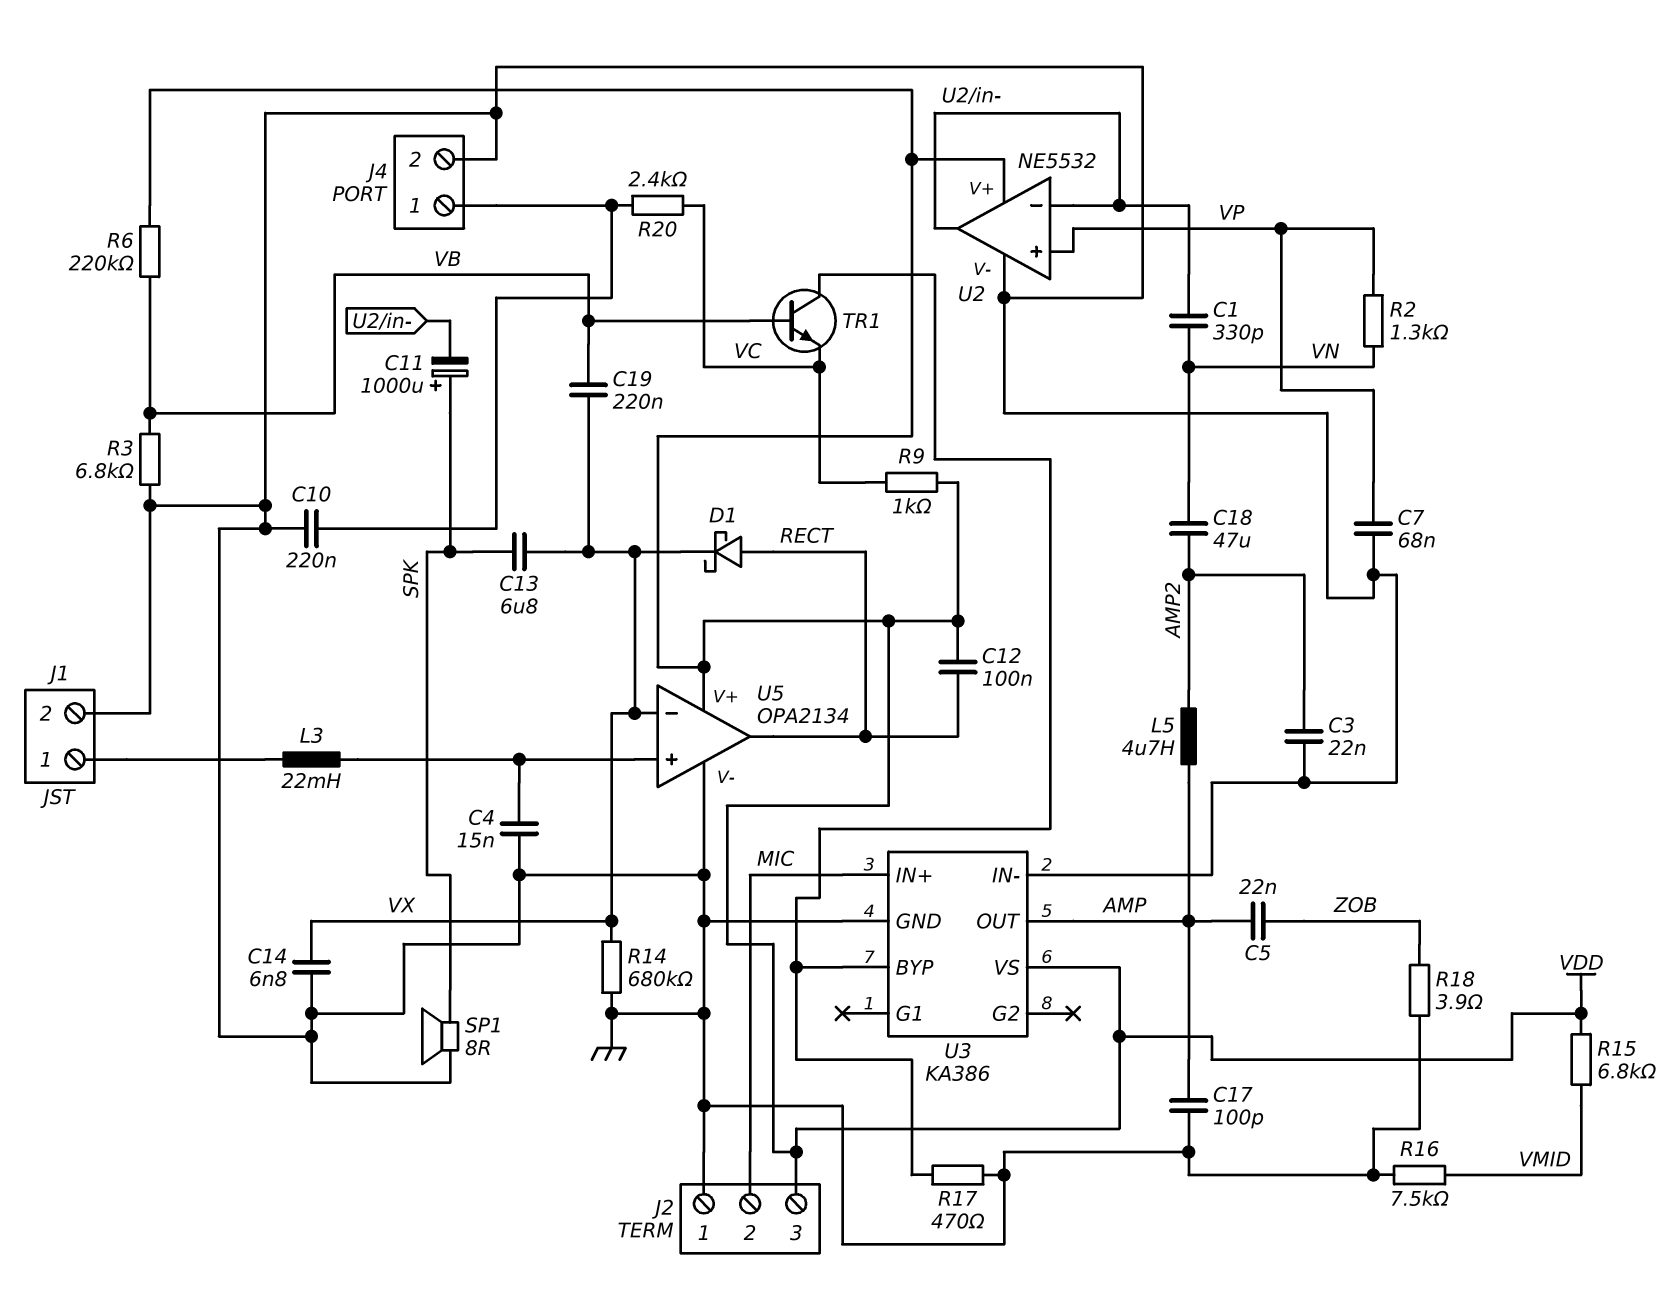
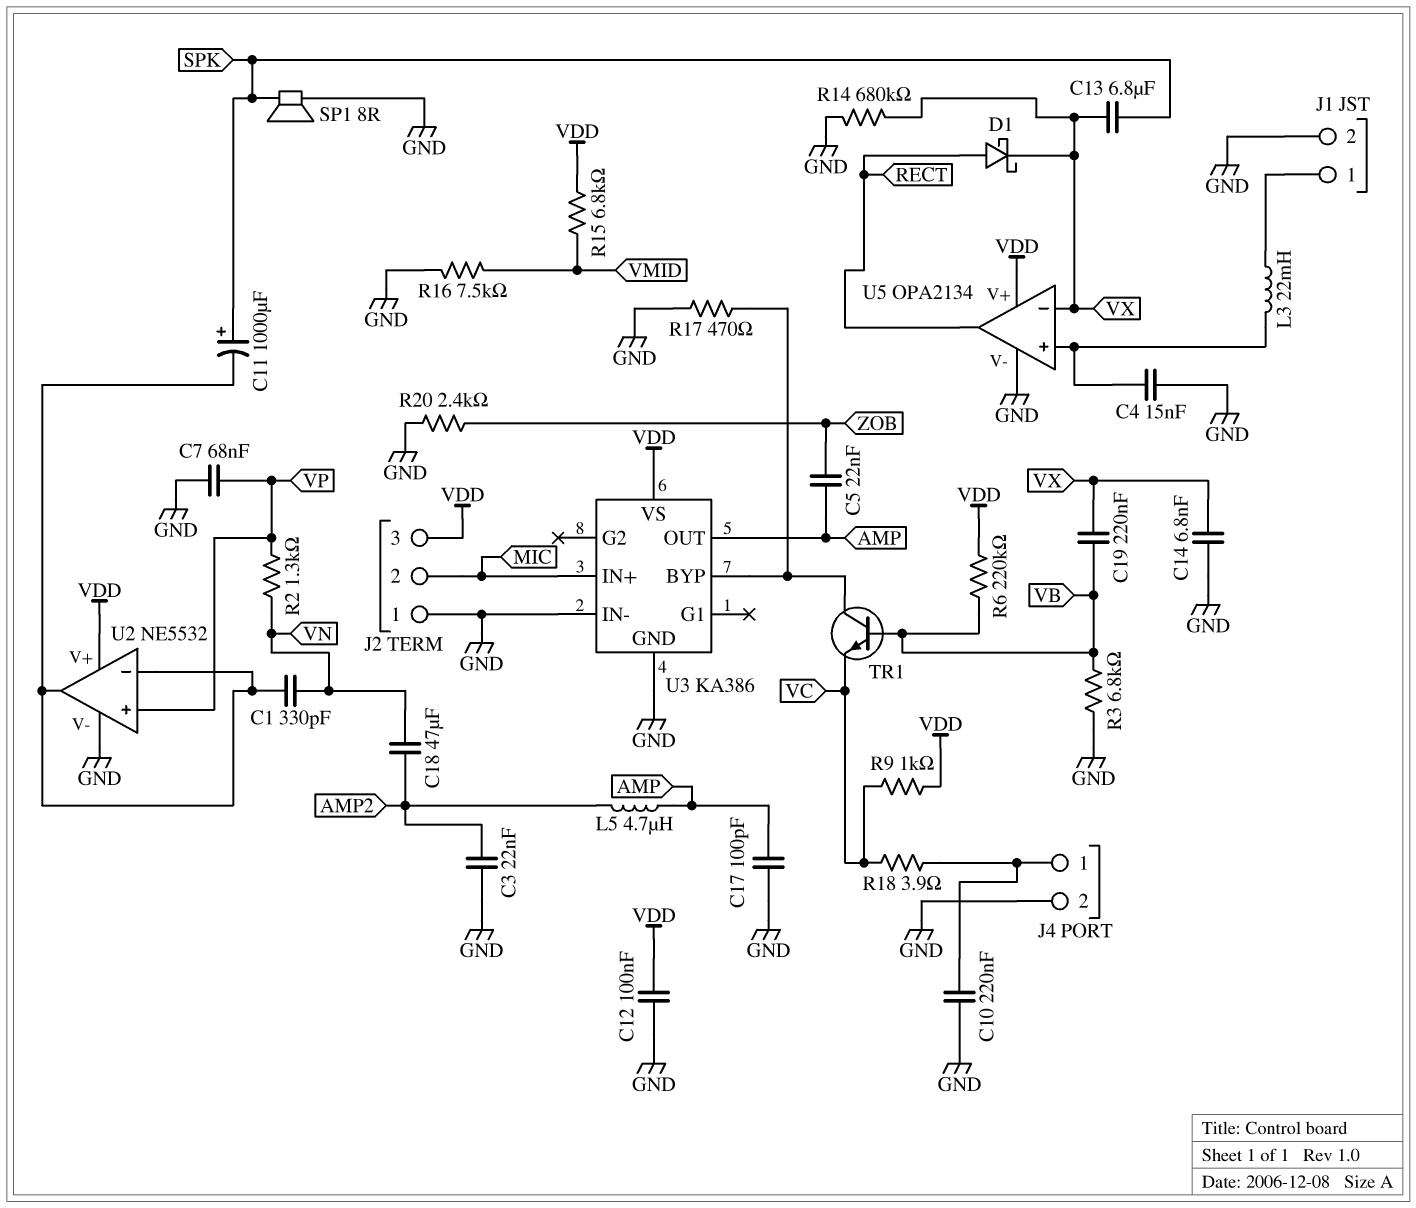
C12: 100nF (RECT, VDD) -> 100nF (GND, VDD)
R18: 3.9 (GND, ZOB) -> 3.9 (J4/1, VC)
R20: 2.4k (J4/1, VC) -> 2.4k (GND, ZOB)

